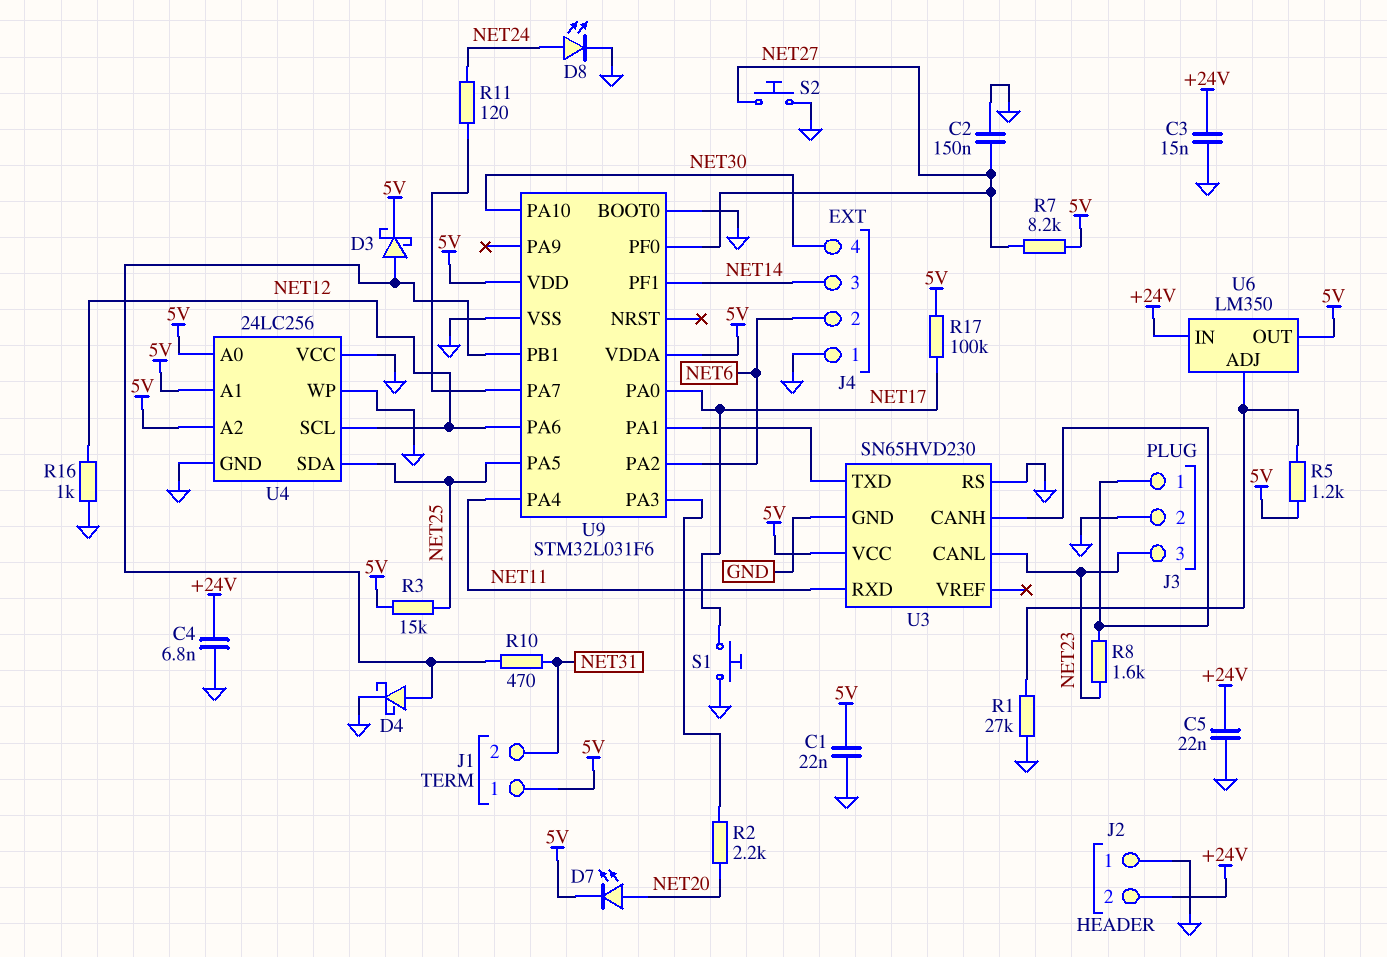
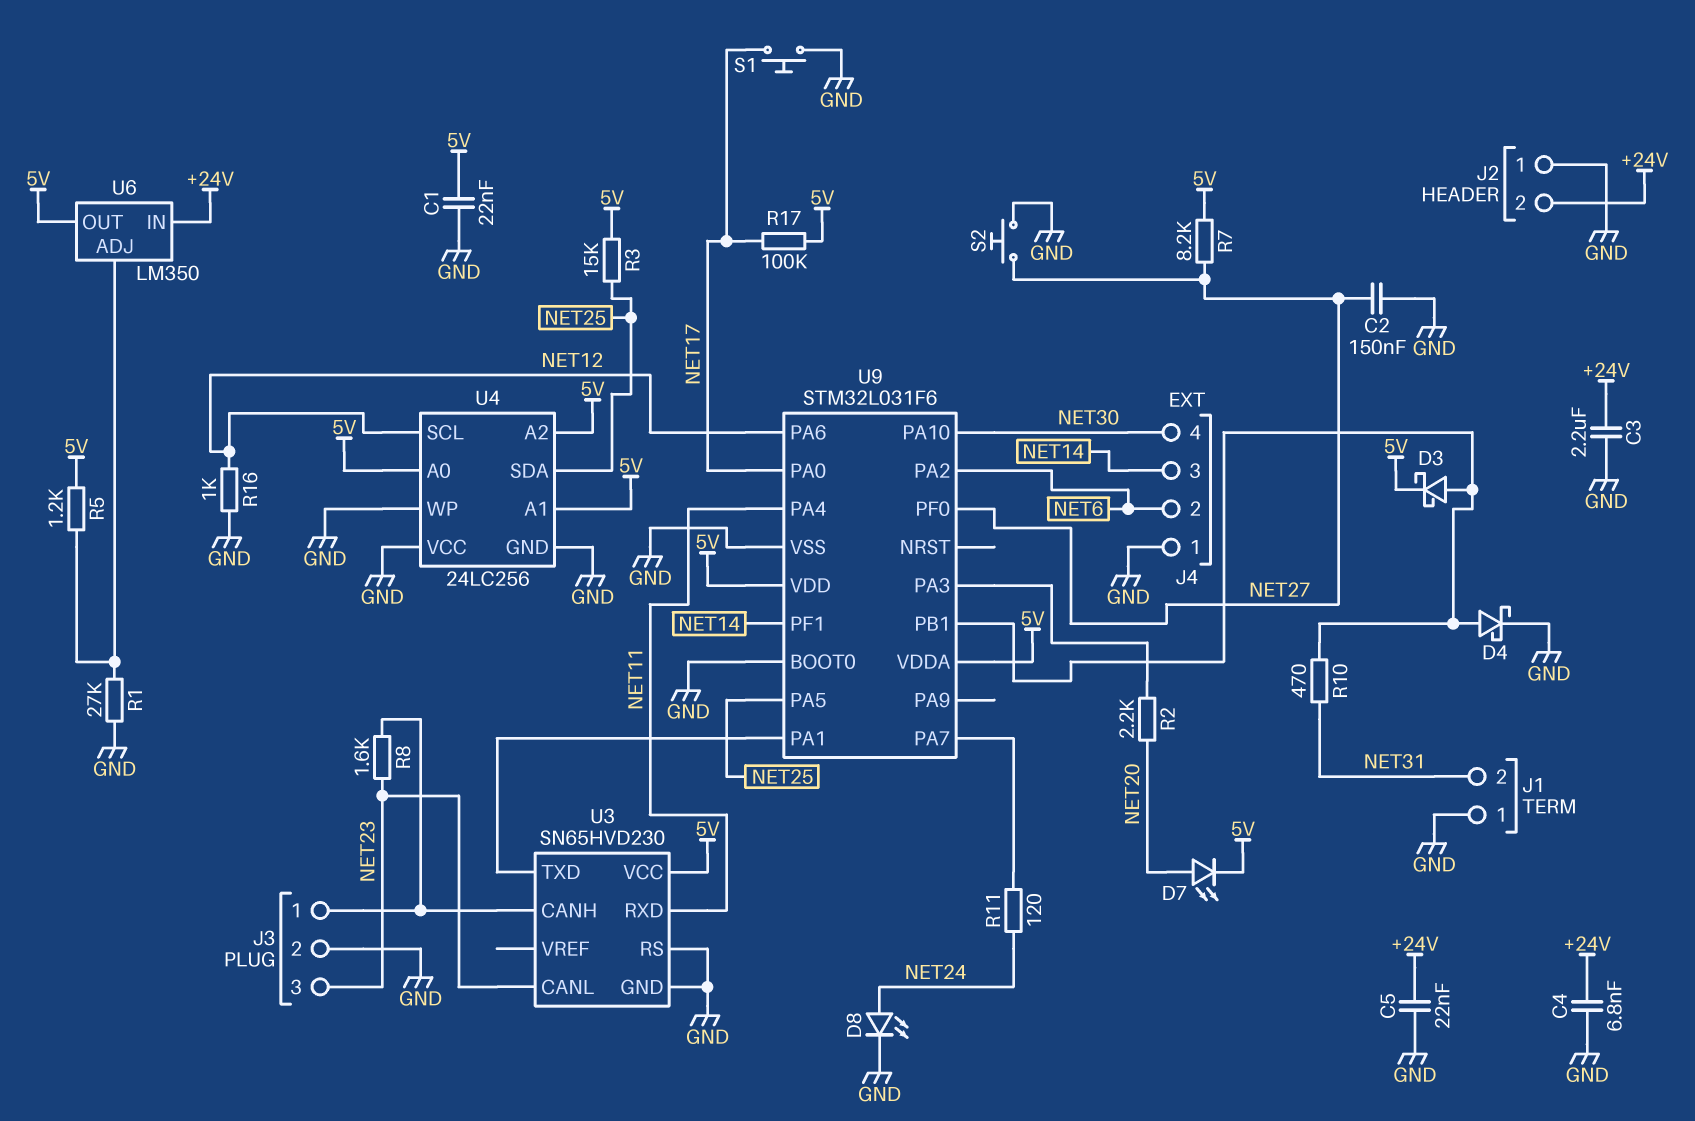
C3: 15nF (+24V, GND) -> 2.2uF (+24V, GND)
J1 pin 1: 5V -> GND

